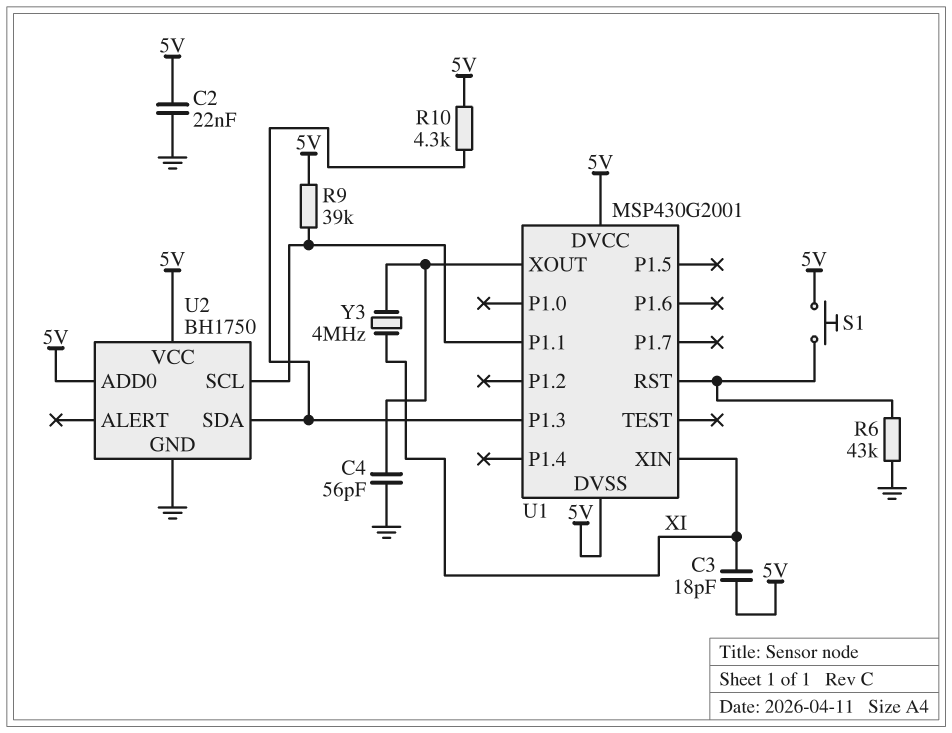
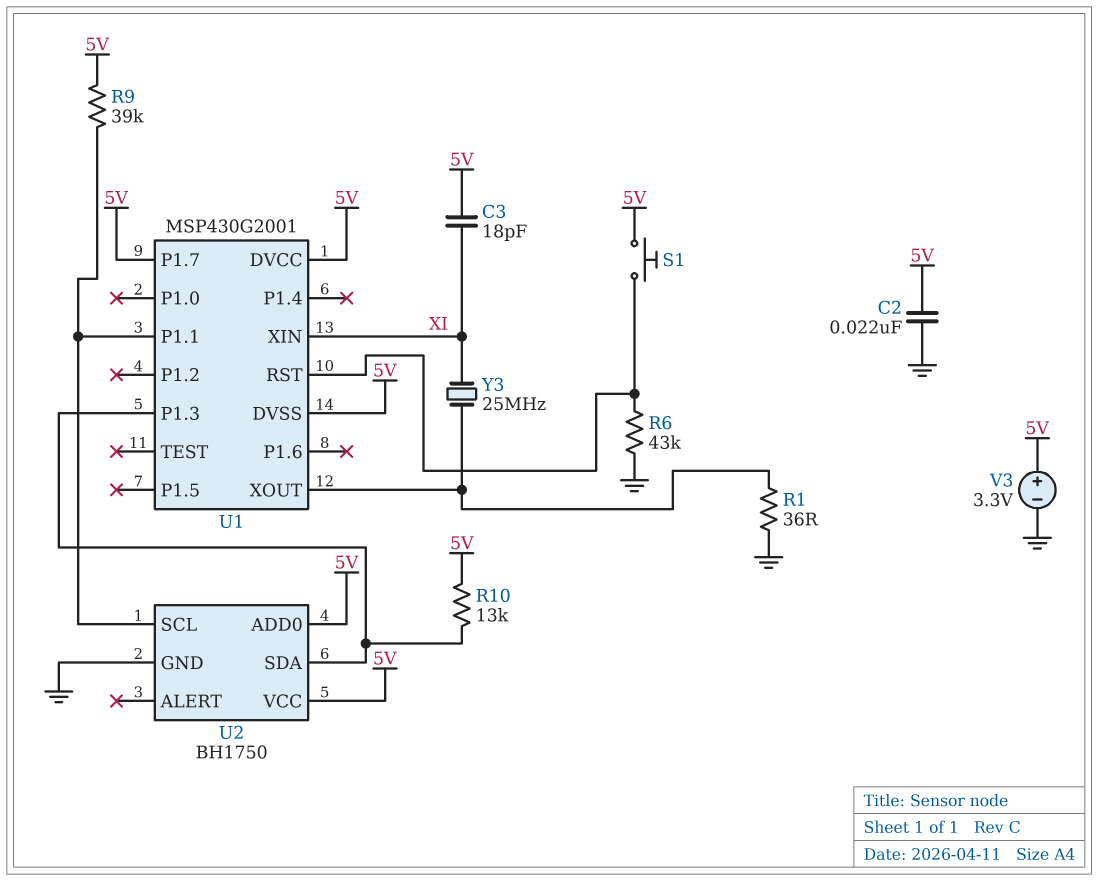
C4: 56pF (GND, U1/XOUT) -> none
R1: none -> 36 (GND, U1/XOUT)
R10: 4.3k (5V, U1/P1.3) -> 13k (5V, U1/P1.3)
U1 pin P1.7: none -> 5V
V3: none -> 3.3V (plus 5V, minus GND)
Y3: 4MHz (U1/XOUT, XI) -> 25MHz (U1/XOUT, XI)

